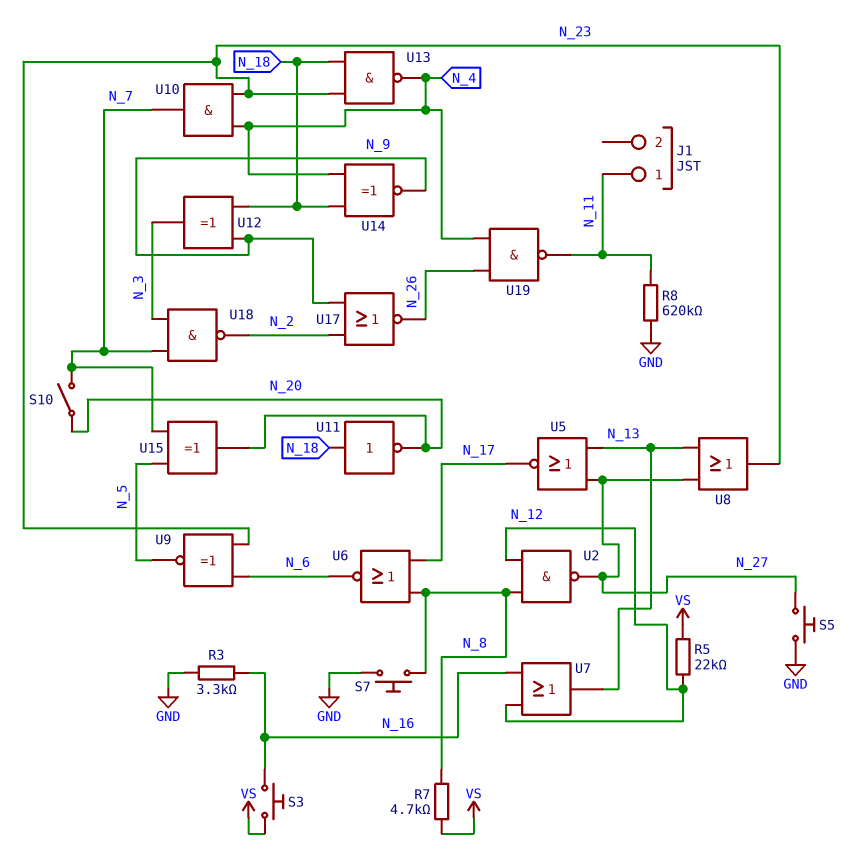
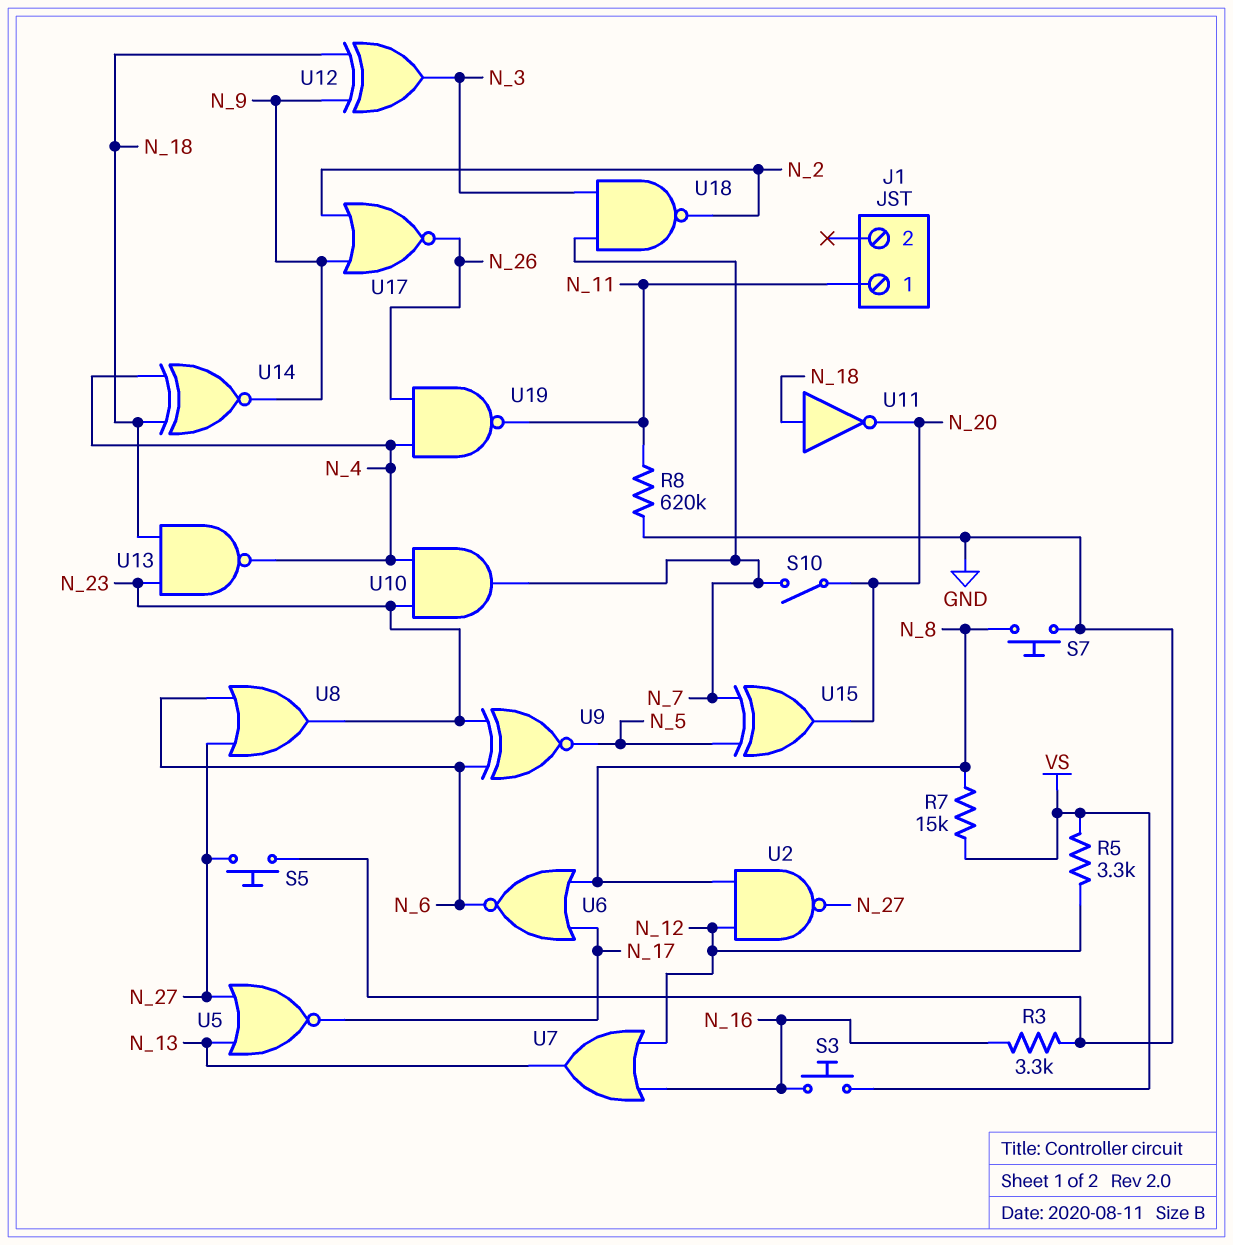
R5: 22k (N_12, VS) -> 3.3k (N_12, VS)
R7: 4.7k (N_8, VS) -> 15k (N_8, VS)
U8: OR (in N_13, in N_27, out N_23) -> OR (in N_6, in N_27, out N_23)

